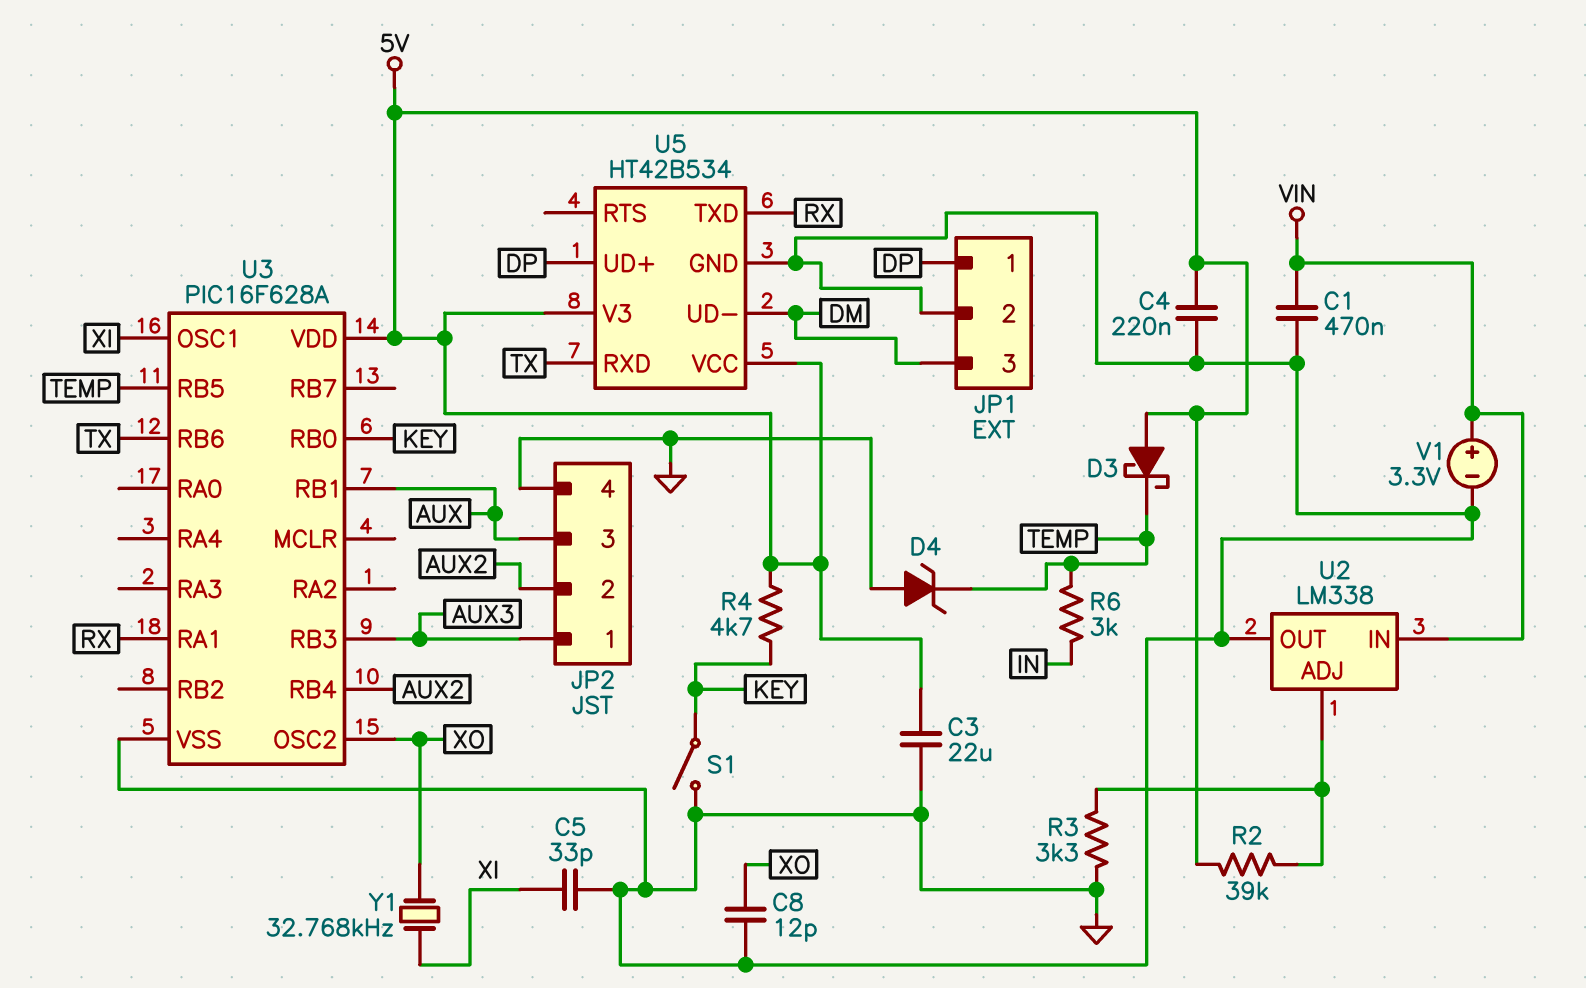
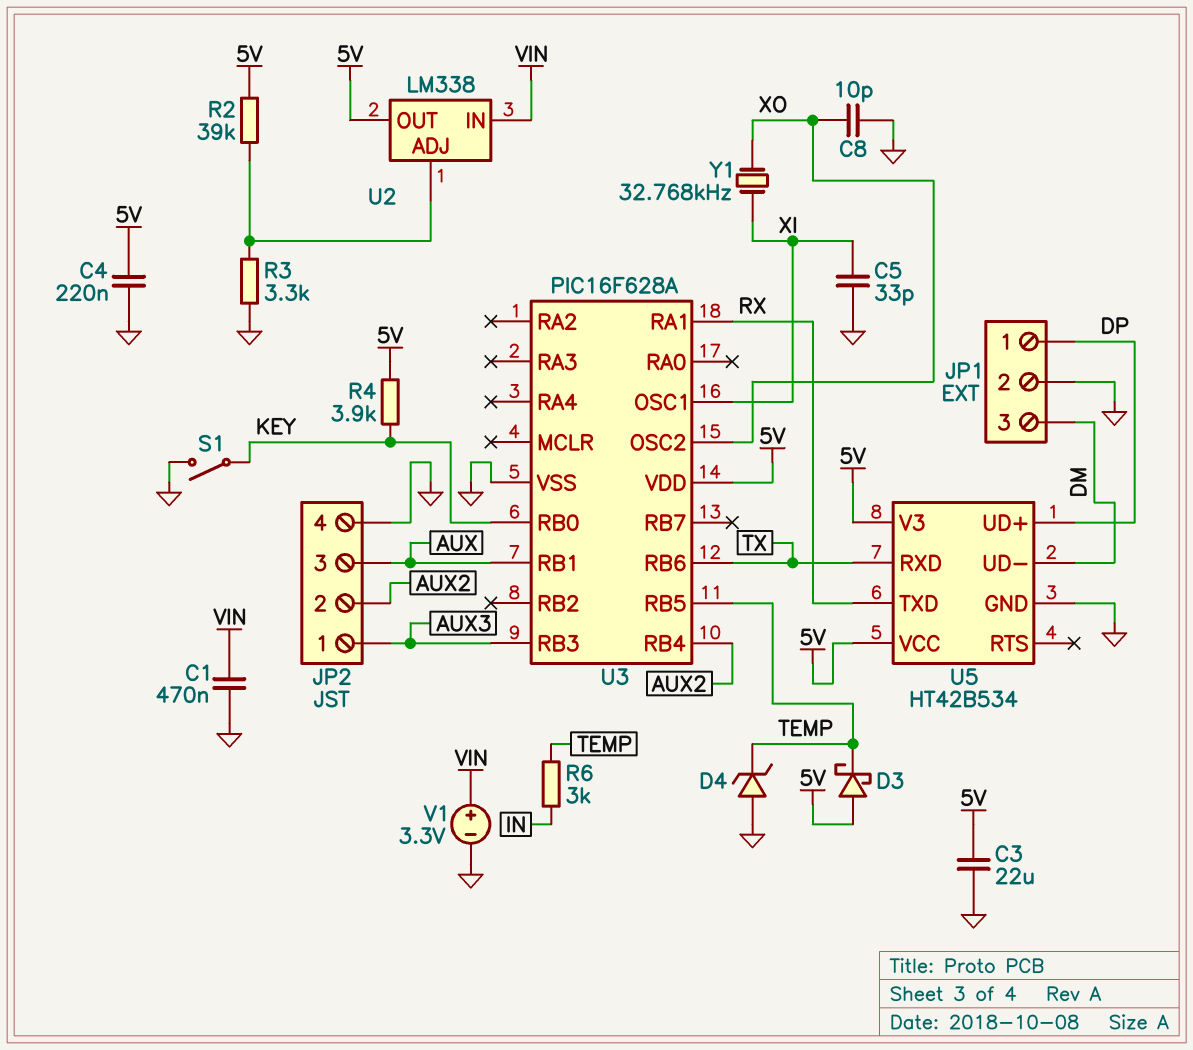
C8: 12pF (GND, XO) -> 10pF (GND, XO)
R4: 4.7k (5V, KEY) -> 3.9k (5V, KEY)
U2 pin OUT: GND -> 5V

